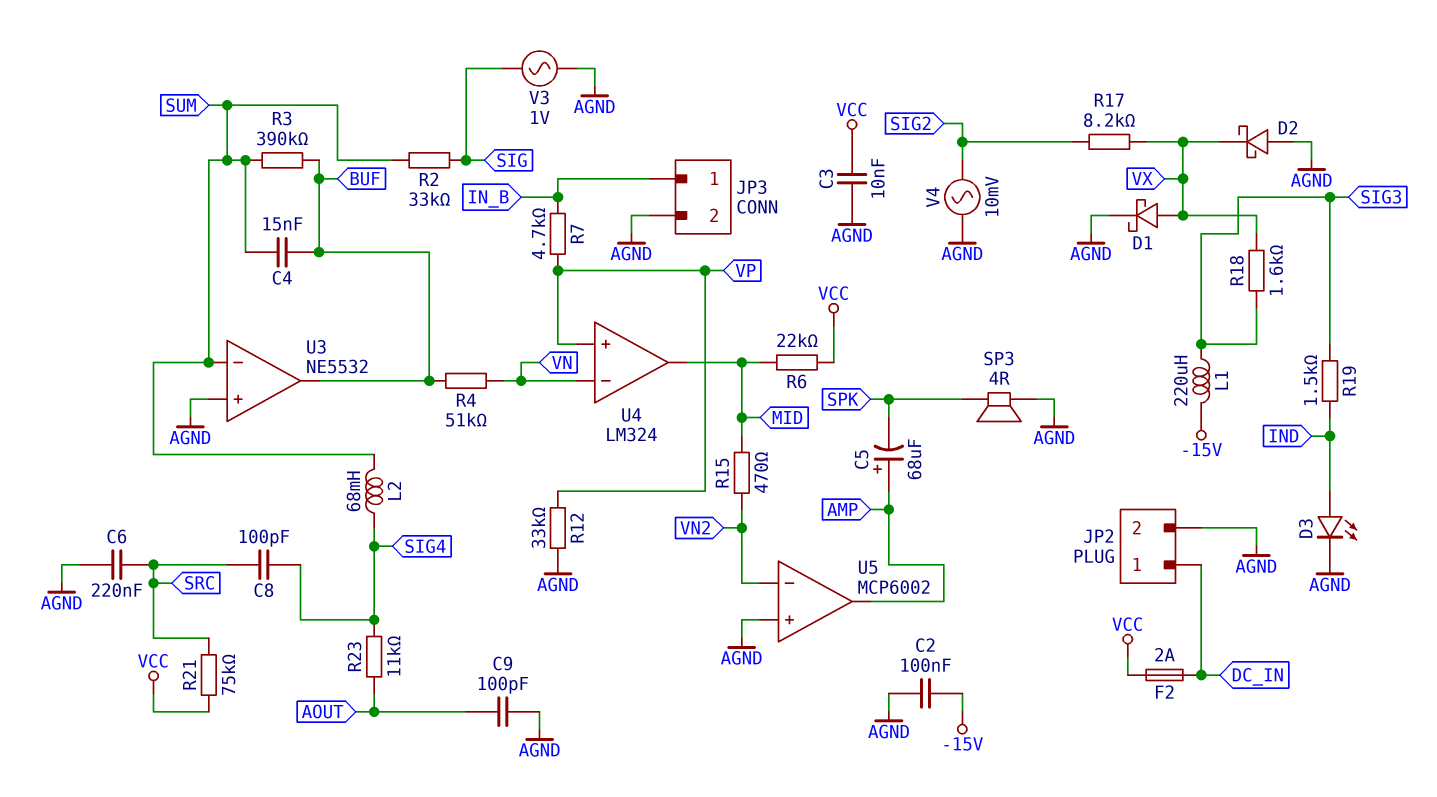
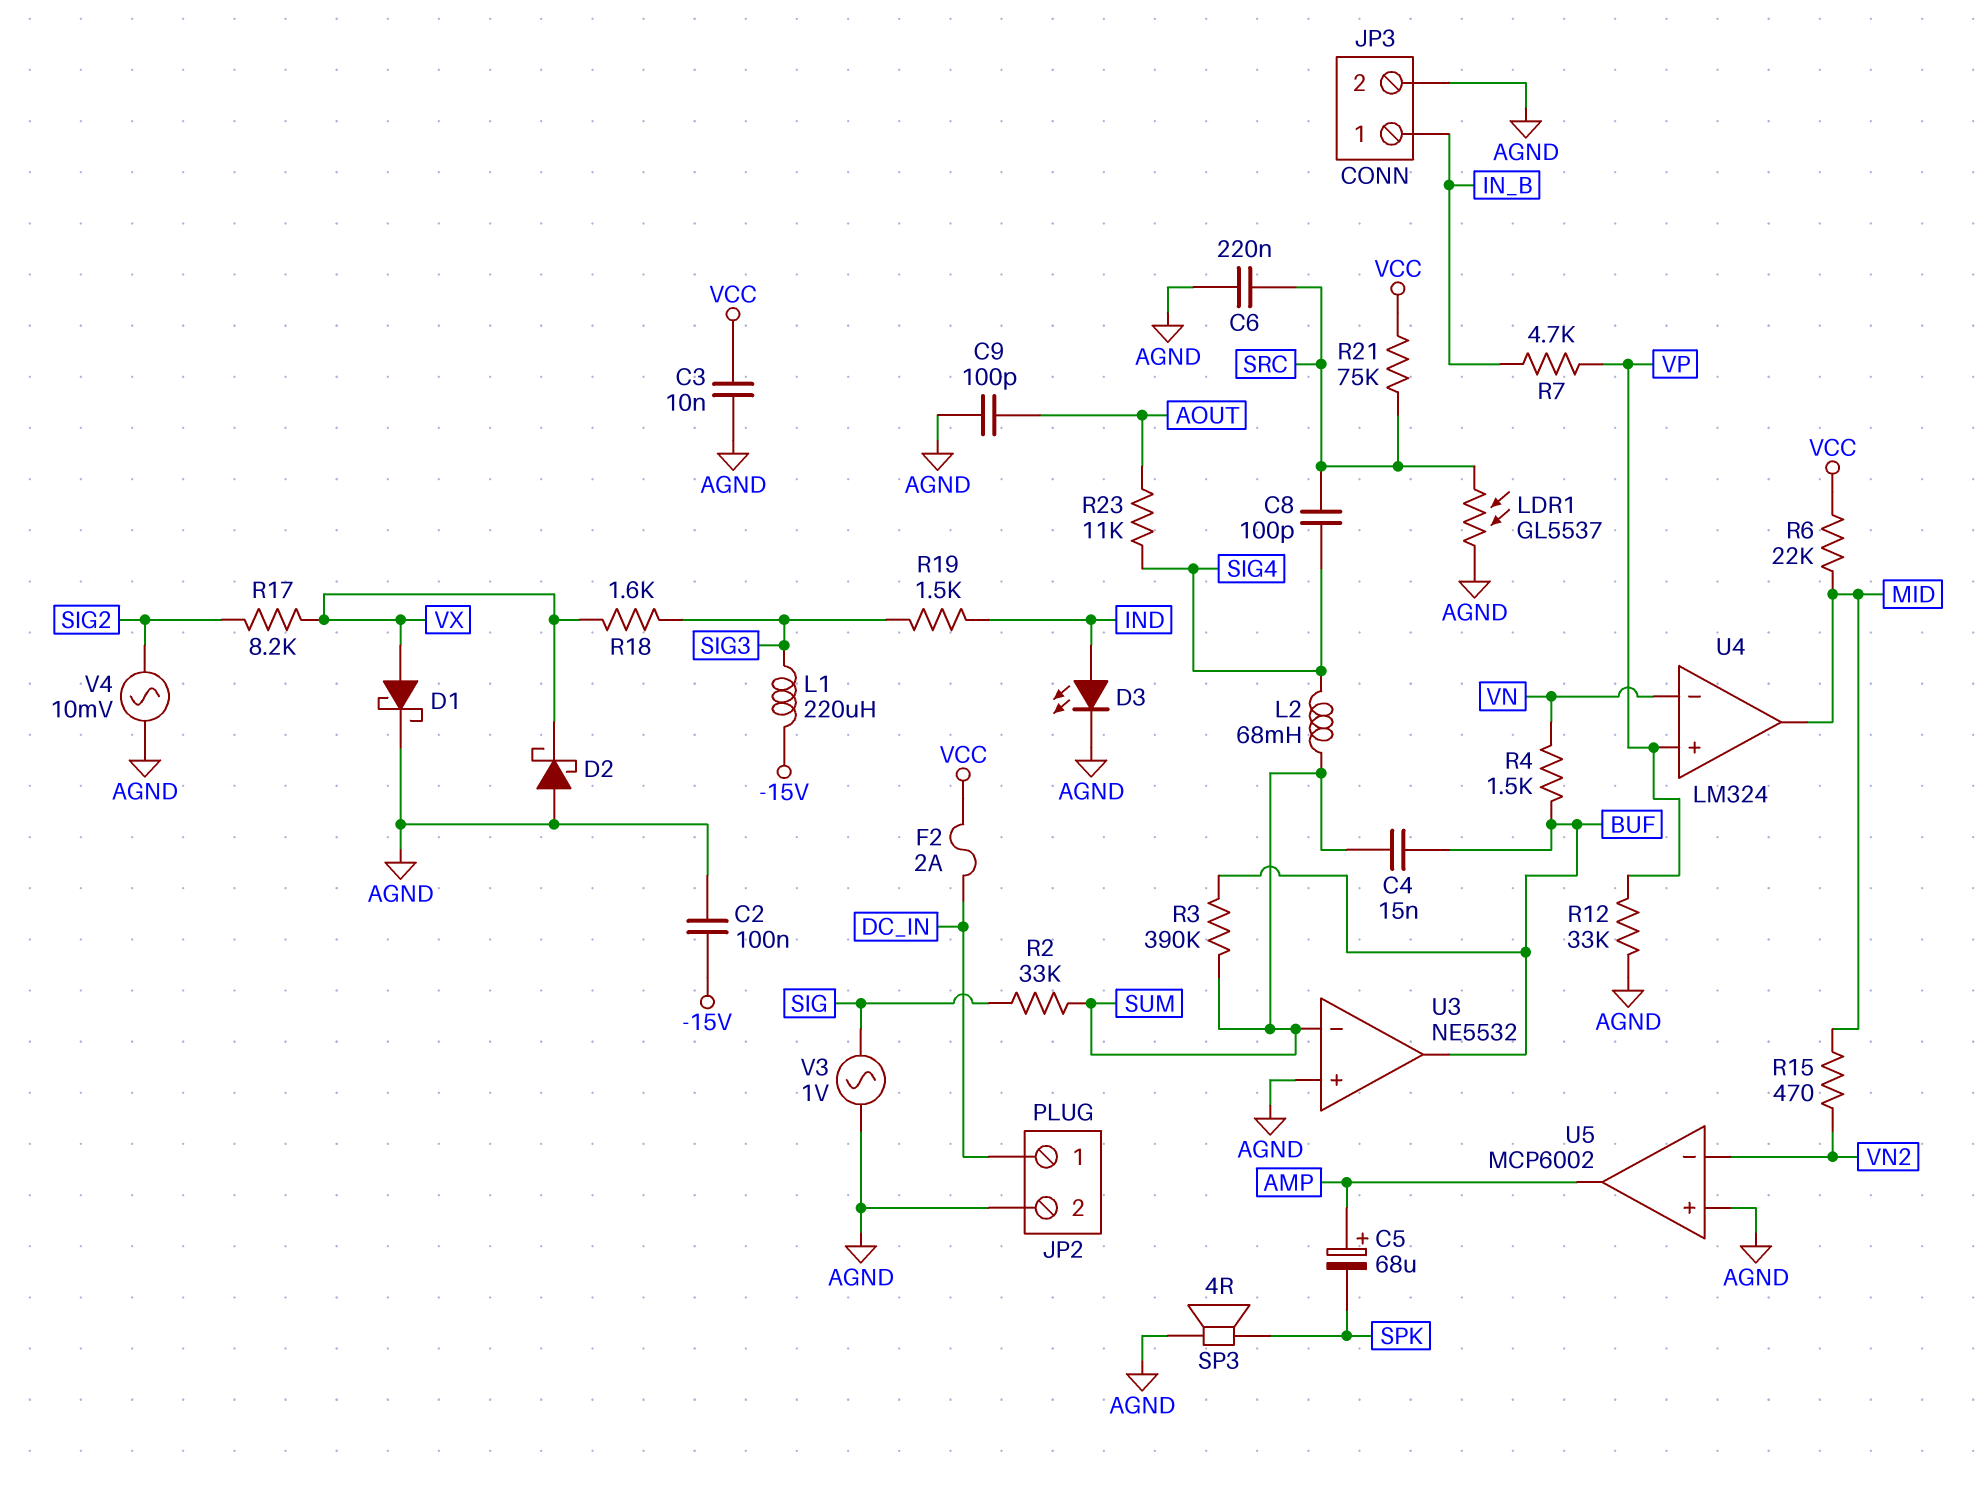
LDR1: none -> GL5537 (AGND, SRC)
R4: 51k (BUF, VN) -> 1.5k (BUF, VN)

